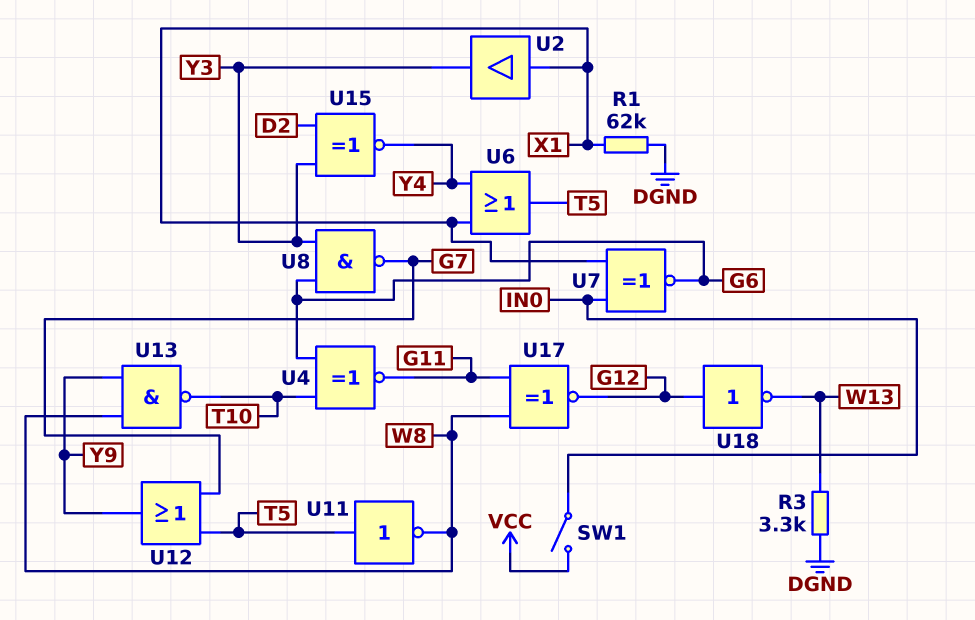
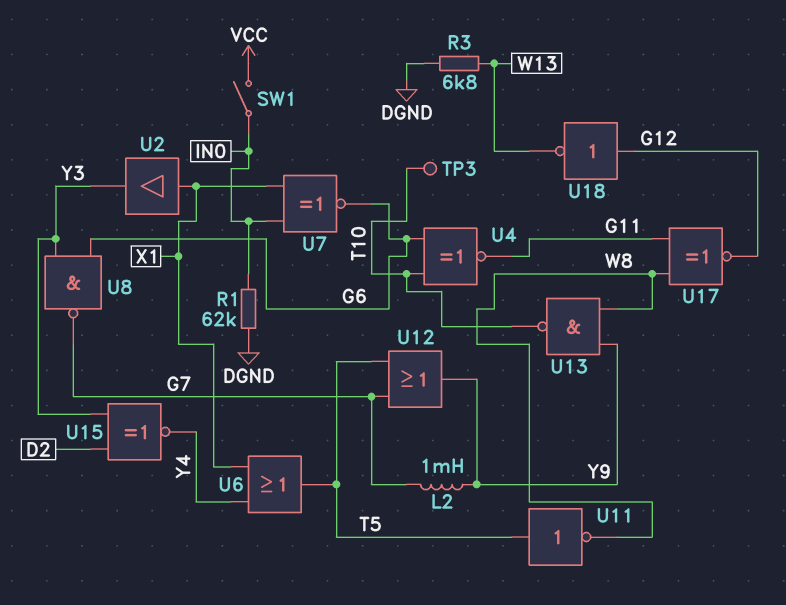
L2: none -> 1mH (G7, Y9)
R1: 62k (DGND, X1) -> 62k (DGND, IN0)
R3: 3.3k (DGND, W13) -> 6.8k (DGND, W13)
TP3: none -> test point (T10)

